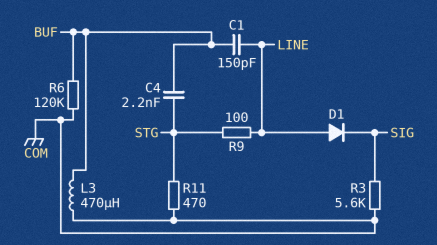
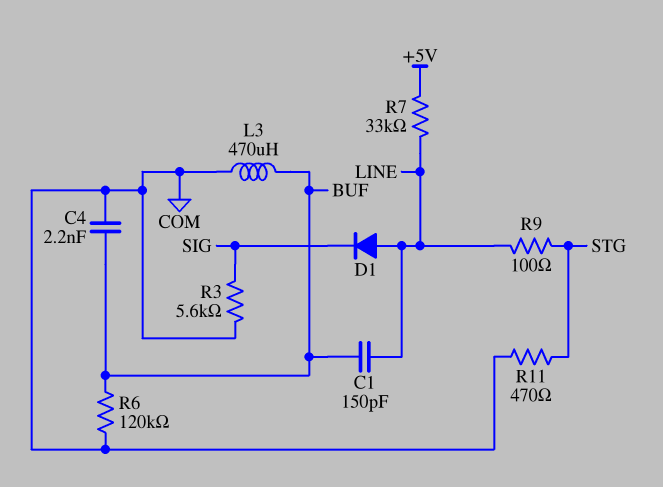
C4: 2.2nF (BUF, STG) -> 2.2nF (BUF, COM)
R7: none -> 33k (+5V, LINE)

